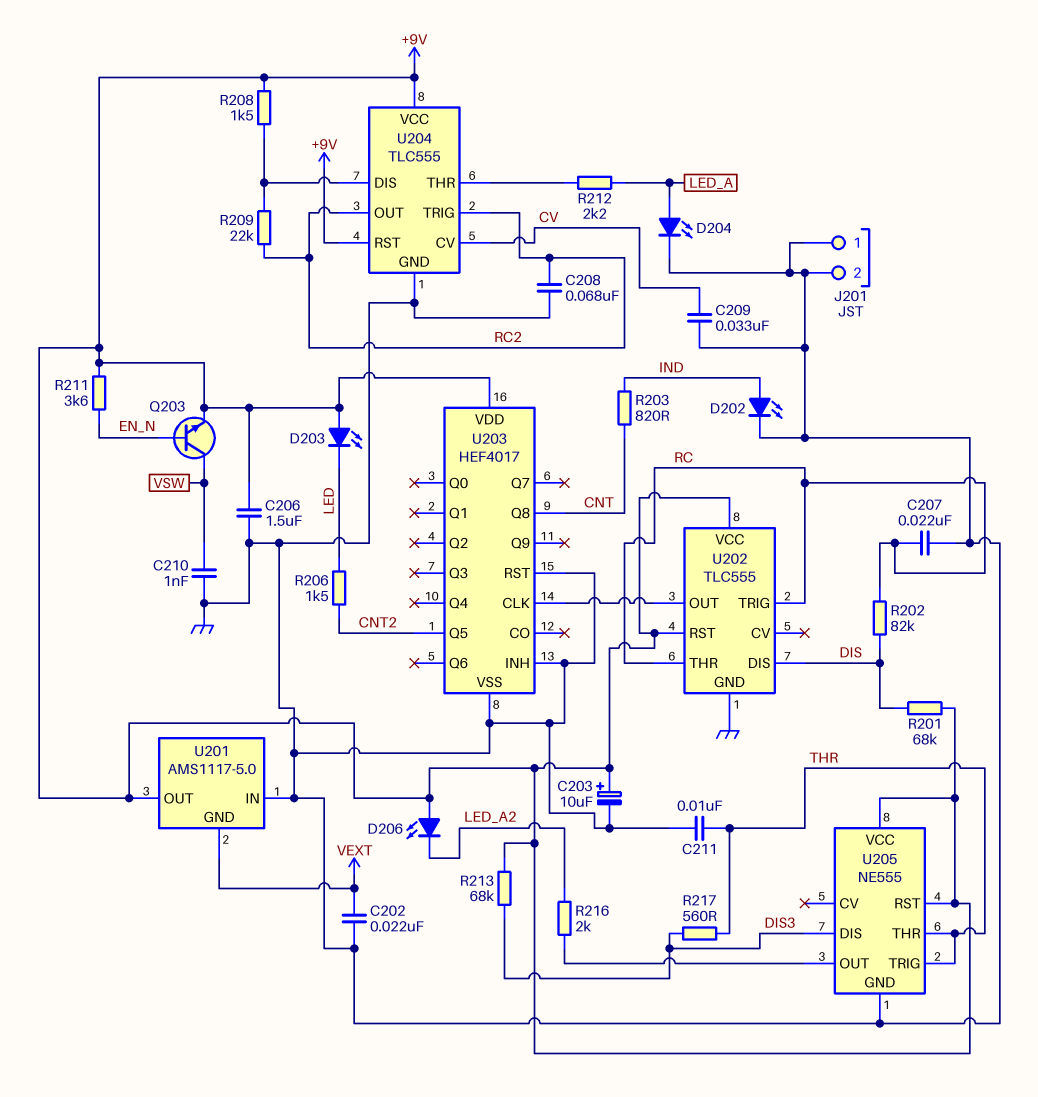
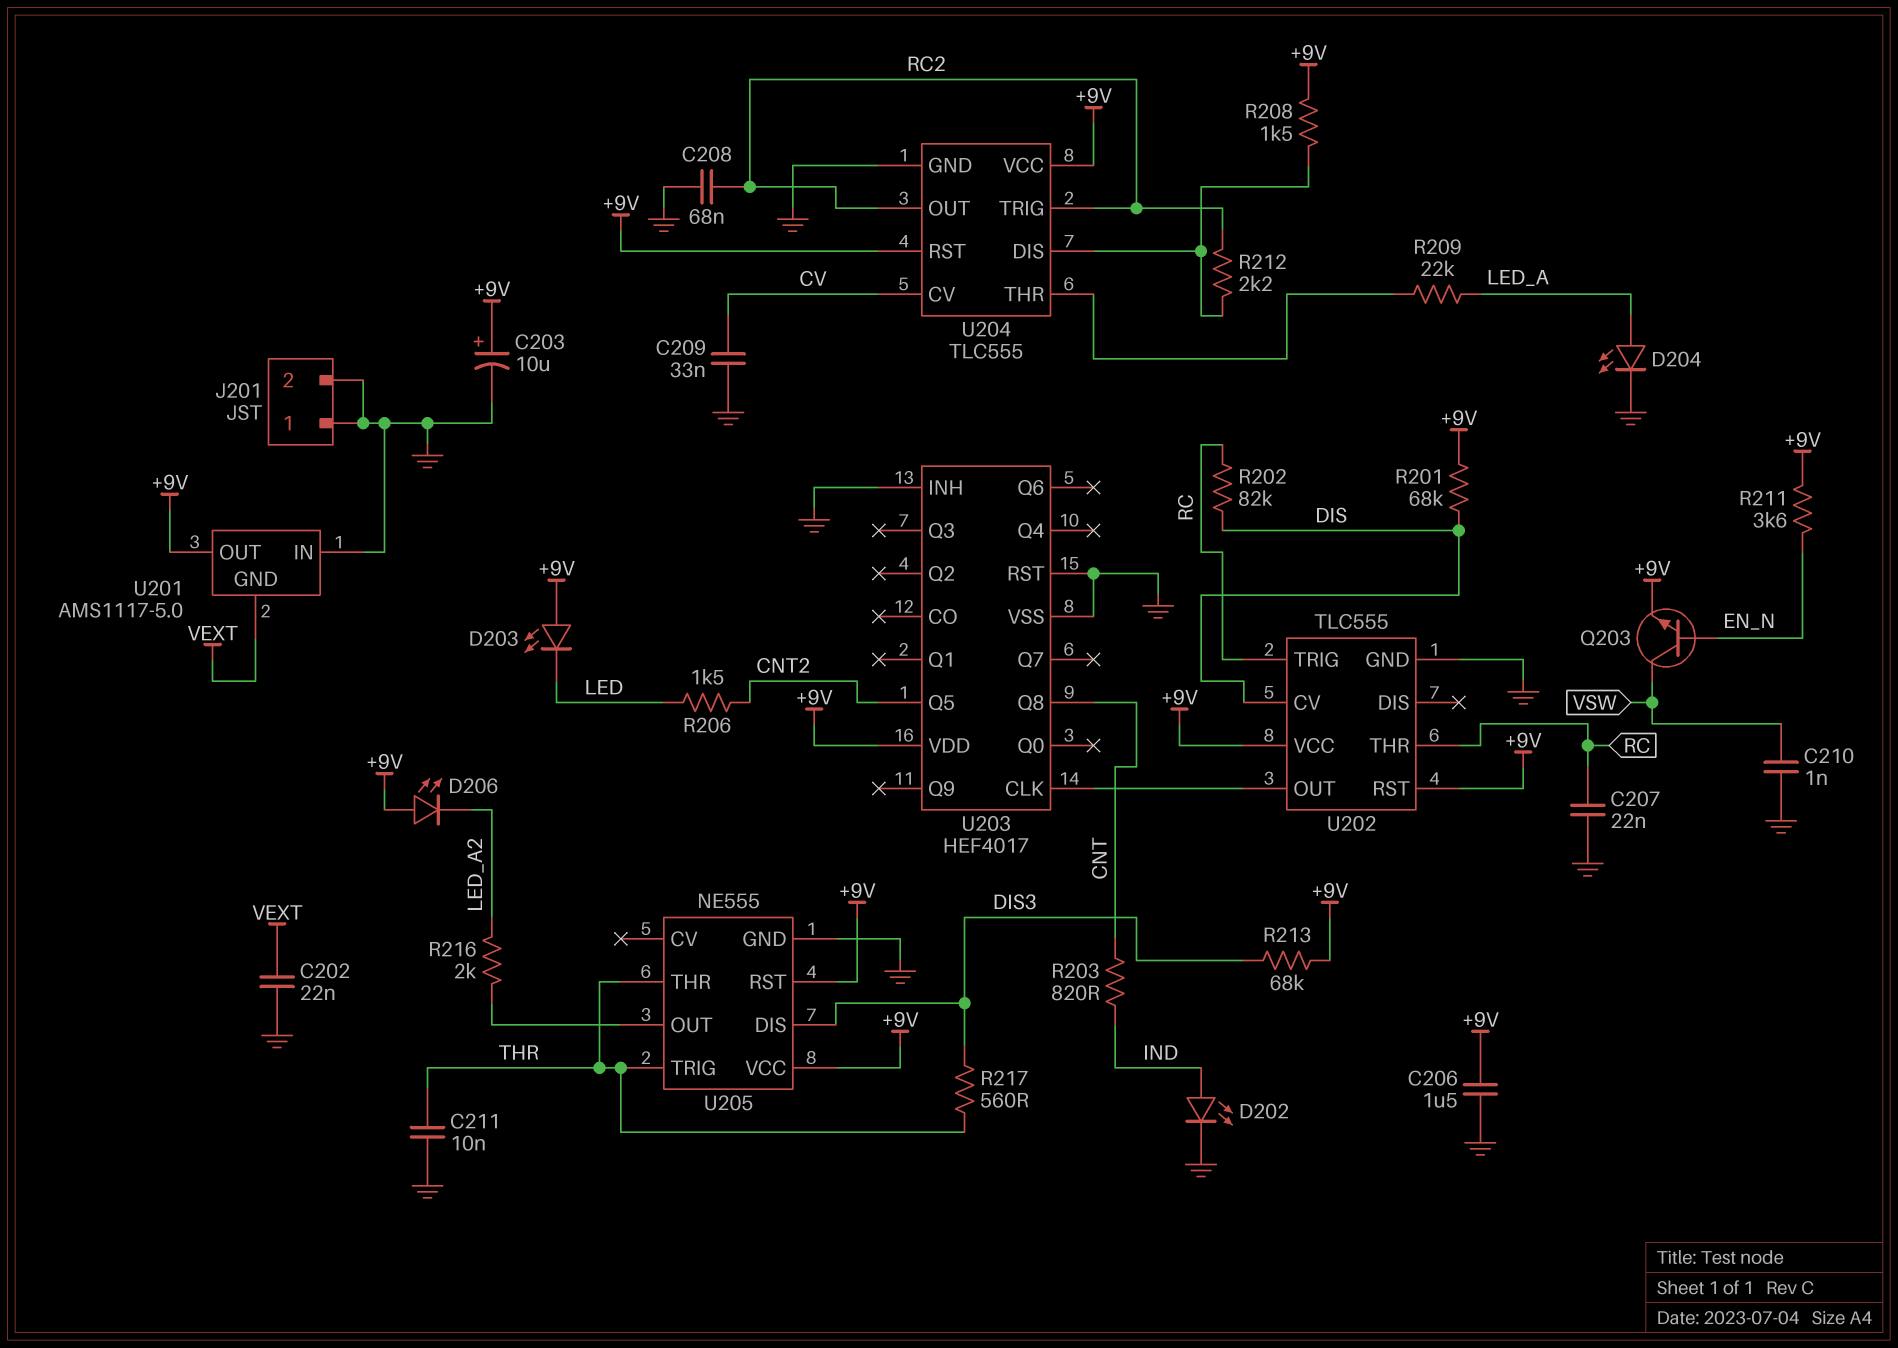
R209: 22k (RC2, U204/DIS) -> 22k (LED_A, U204/THR)
R212: 2.2k (LED_A, U204/THR) -> 2.2k (RC2, U204/DIS)
U202 pin CV: none -> DIS
U202 pin DIS: DIS -> none

